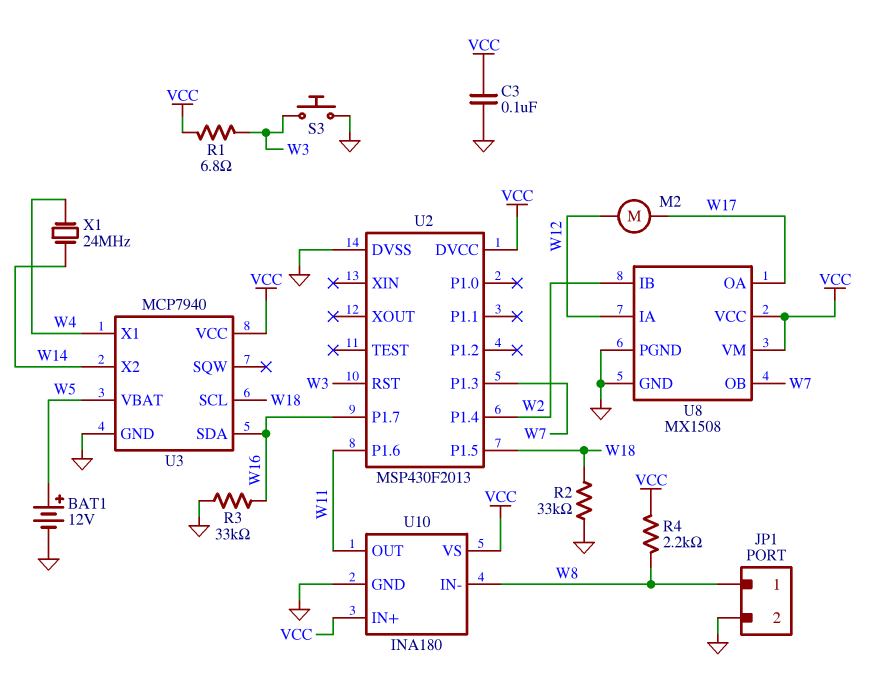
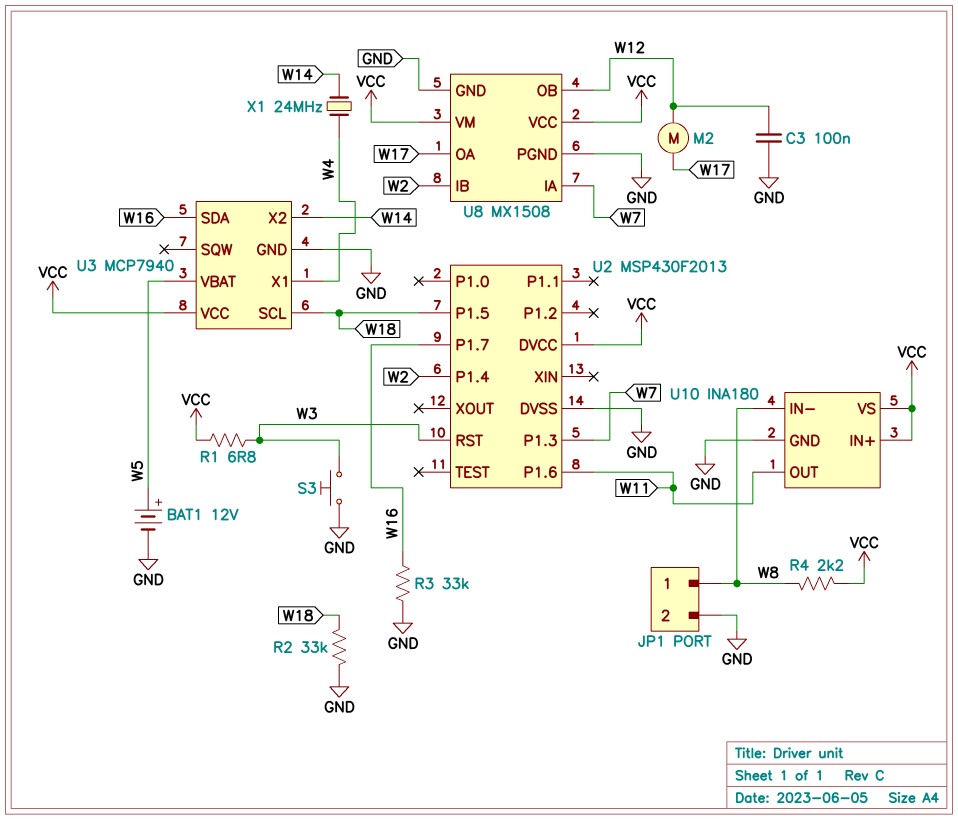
C3: 100nF (GND, VCC) -> 100nF (GND, W12)
U8 pin IA: W12 -> W7
U8 pin OB: W7 -> W12

